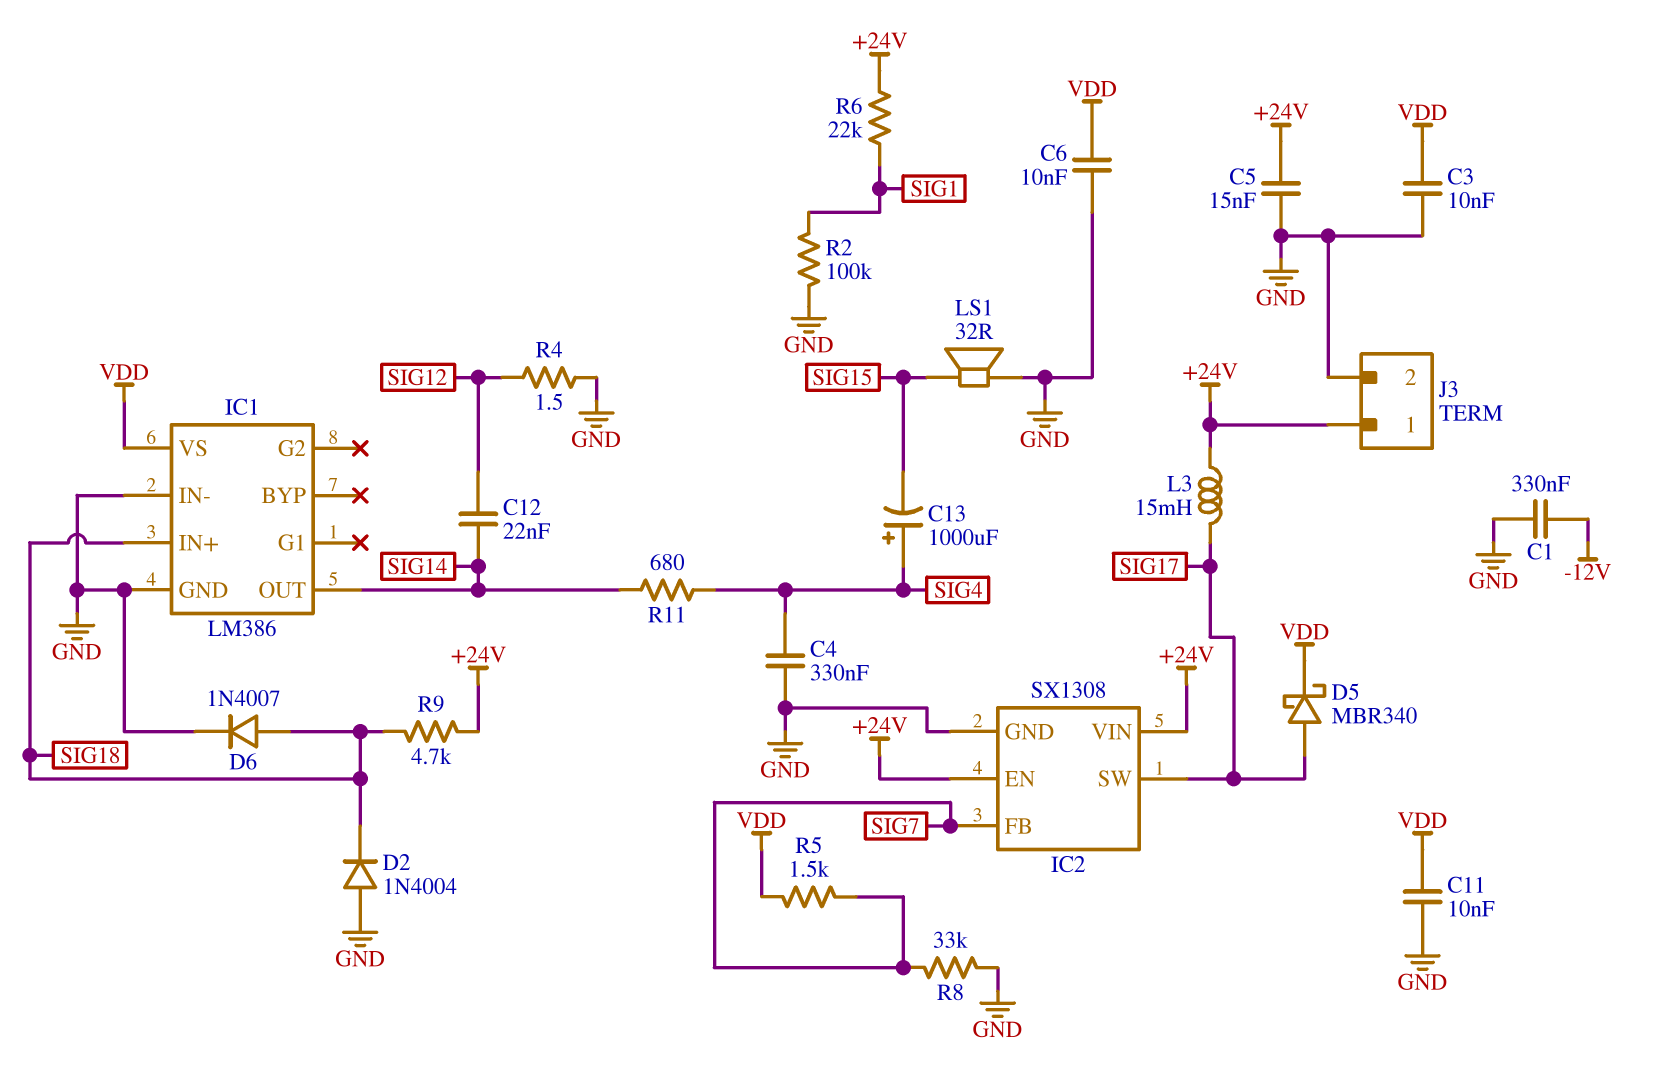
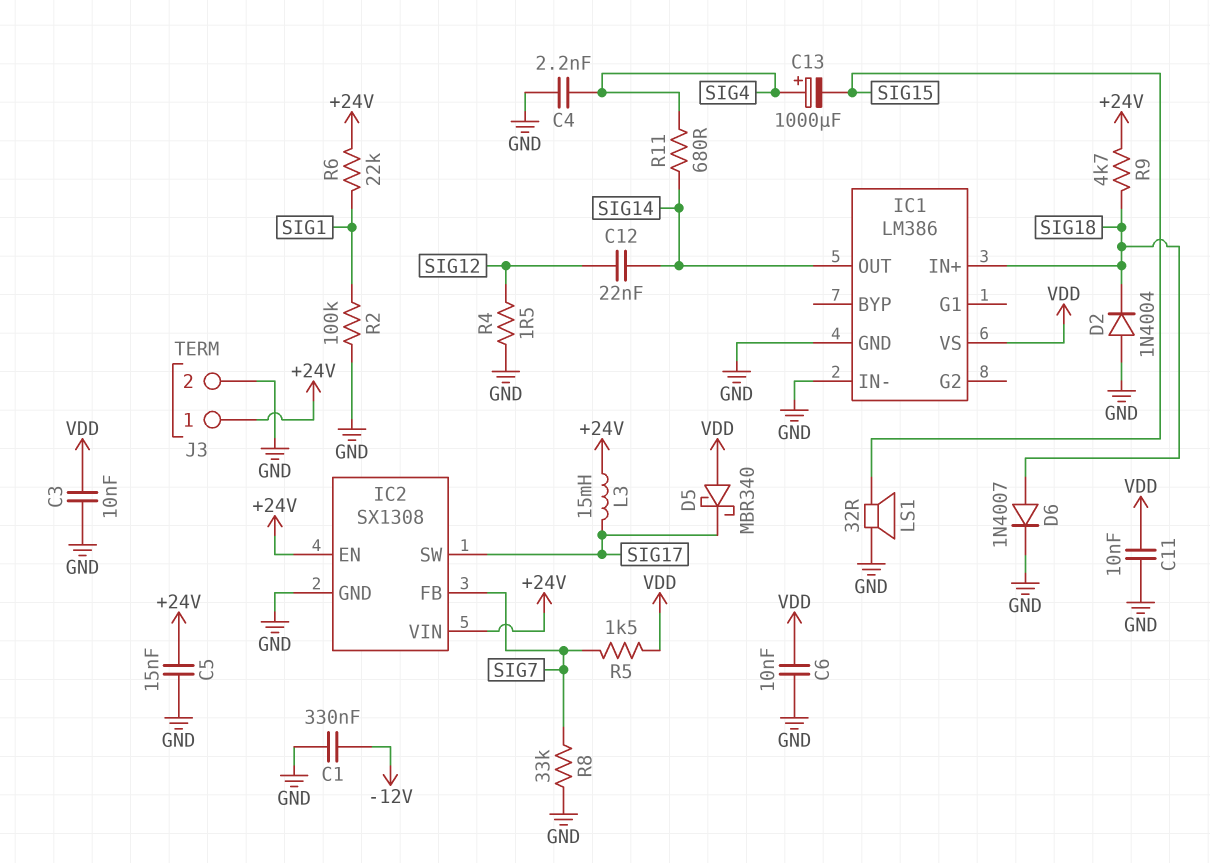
C4: 330nF (GND, SIG4) -> 2.2nF (GND, SIG4)
D5: schottky MBR340 (A SIG17, K VDD) -> schottky MBR340 (A VDD, K SIG17)

